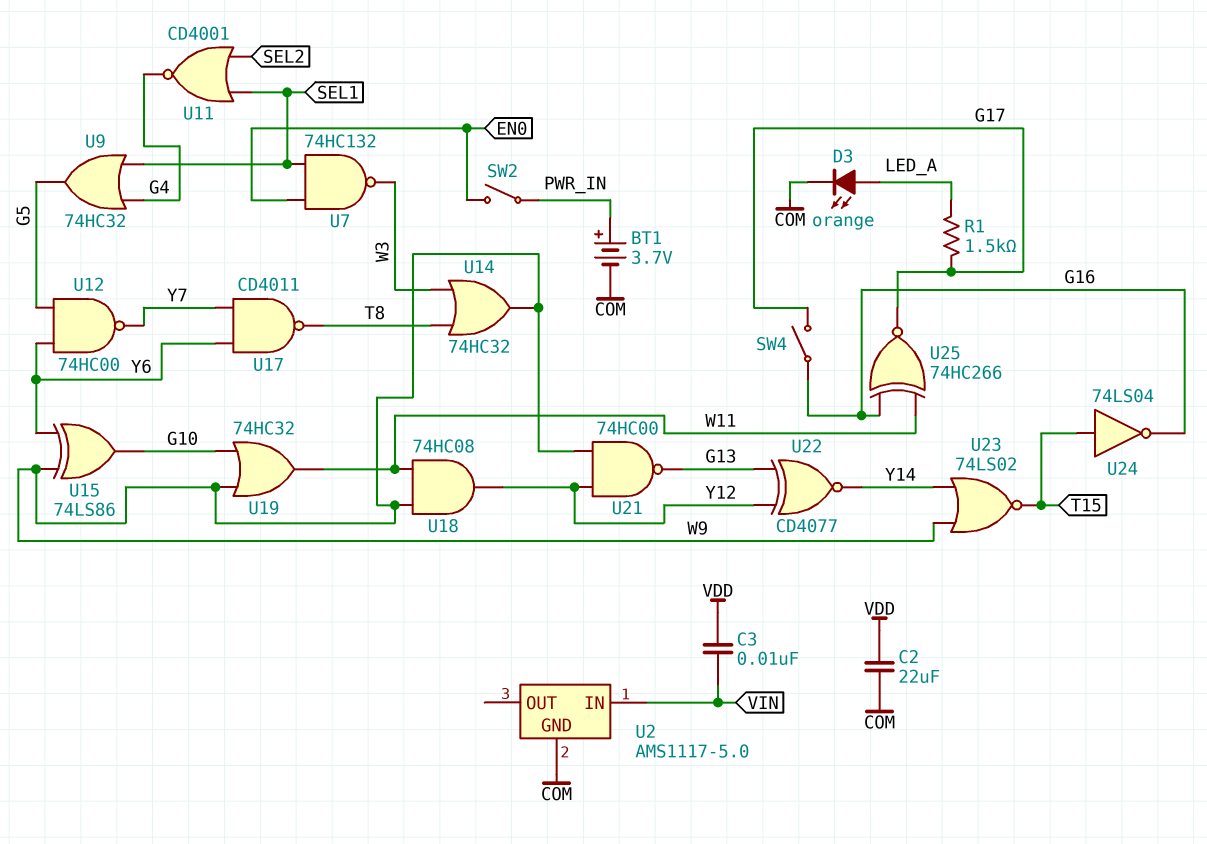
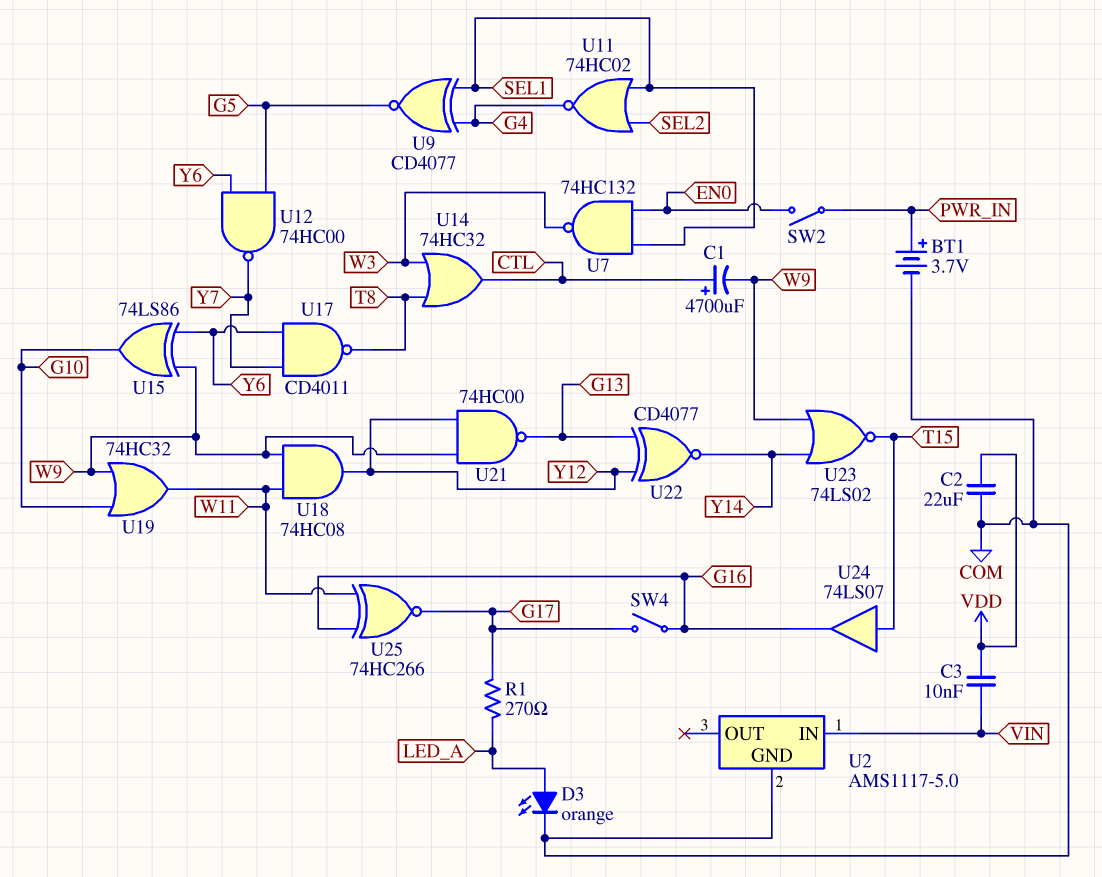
C1: none -> 4700uF (plus CTL, minus W9)
R1: 1.5k (G17, LED_A) -> 270 (G17, LED_A)
U9: OR 74HC32 (in G4, in SEL1, out G5) -> XNOR CD4077 (in G4, in SEL1, out G5)
U11: NOR CD4001 (in SEL1, in SEL2, out G4) -> NOR 74HC02 (in SEL1, in SEL2, out G4)
U14: OR 74HC32 (in T8, in W3, out W9) -> OR 74HC32 (in T8, in W3, out CTL)
U24: NOT 74LS04 (in T15, out G16) -> buffer 74LS07 (in T15, out G16)

